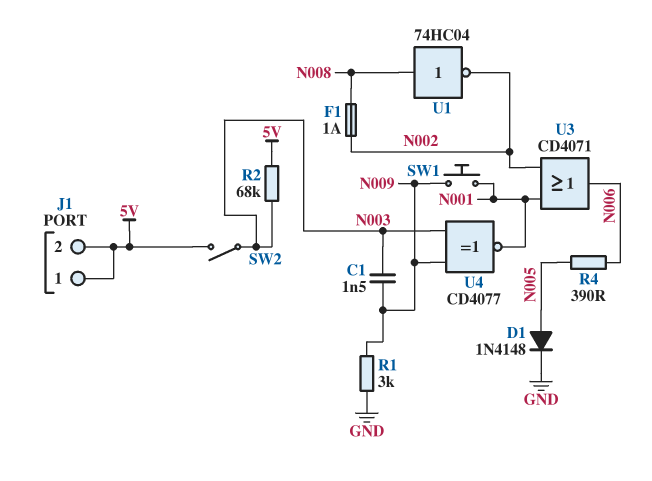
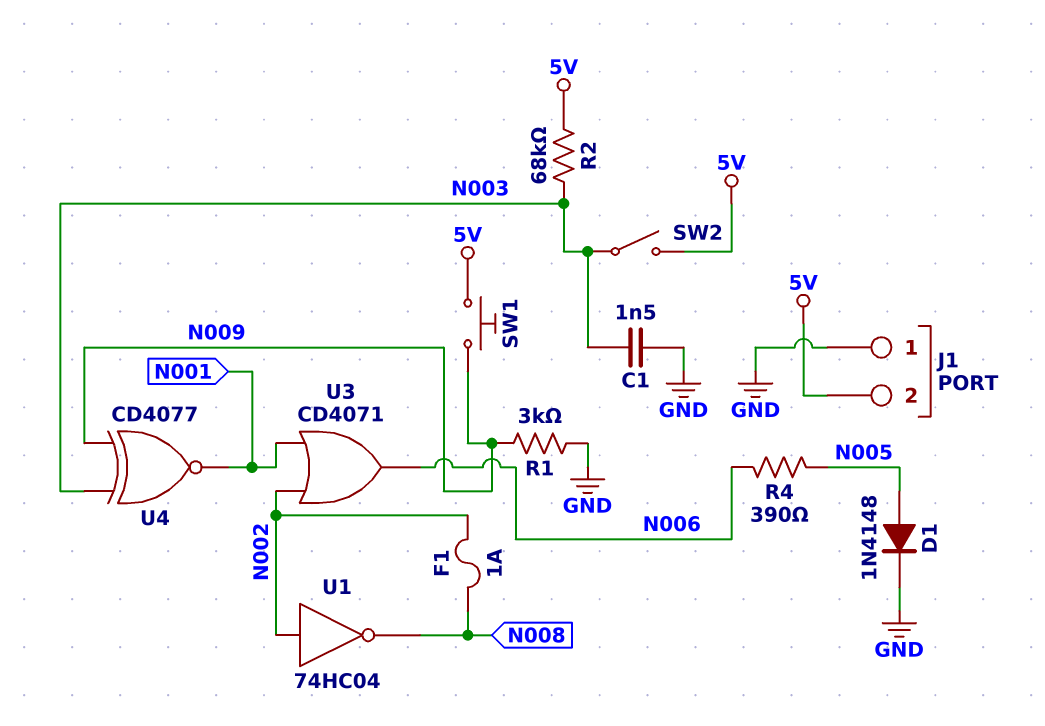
C1: 1.5nF (N003, N009) -> 1.5nF (GND, N003)
J1 pin 1: 5V -> GND
SW1: button (N001, N009) -> button (5V, N009)
U1: NOT 74HC04 (in N008, out N002) -> NOT 74HC04 (in N002, out N008)

